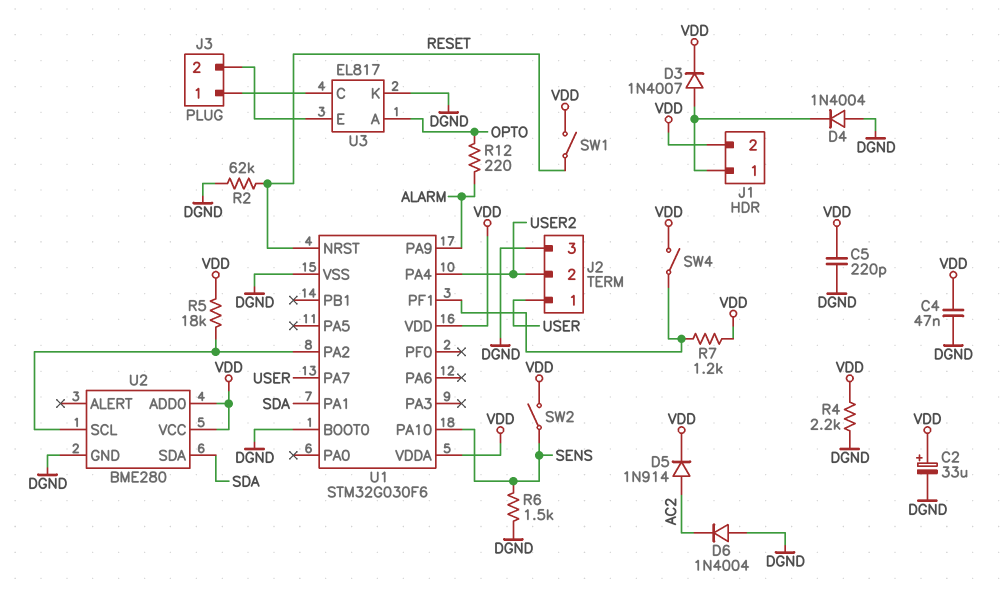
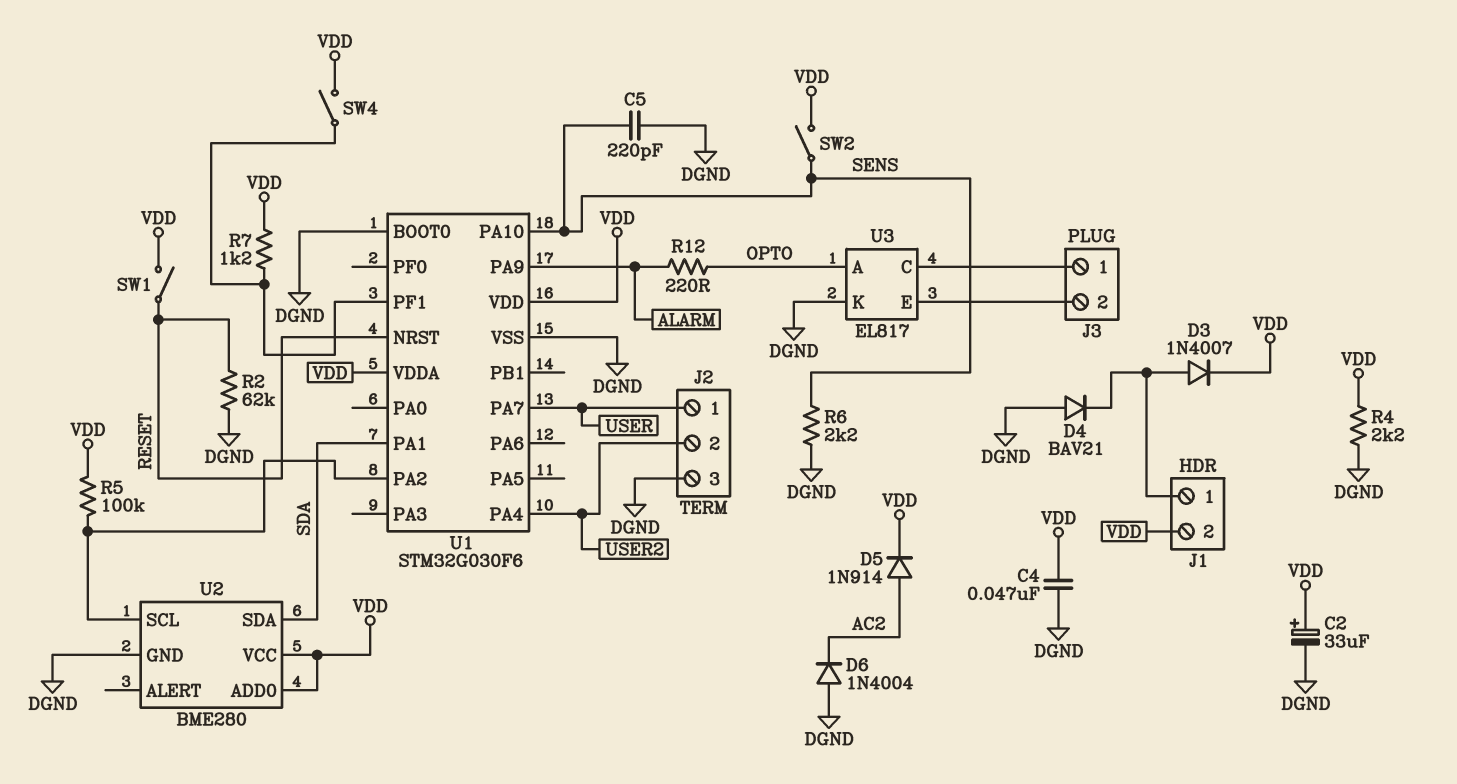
C5: 220pF (DGND, VDD) -> 220pF (DGND, SENS)
D4: diode 1N4004 (A DGND, K J1/1) -> diode BAV21 (A DGND, K J1/1)
R5: 18k (U1/PA2, VDD) -> 100k (U1/PA2, VDD)
R6: 1.5k (DGND, SENS) -> 2.2k (DGND, SENS)

